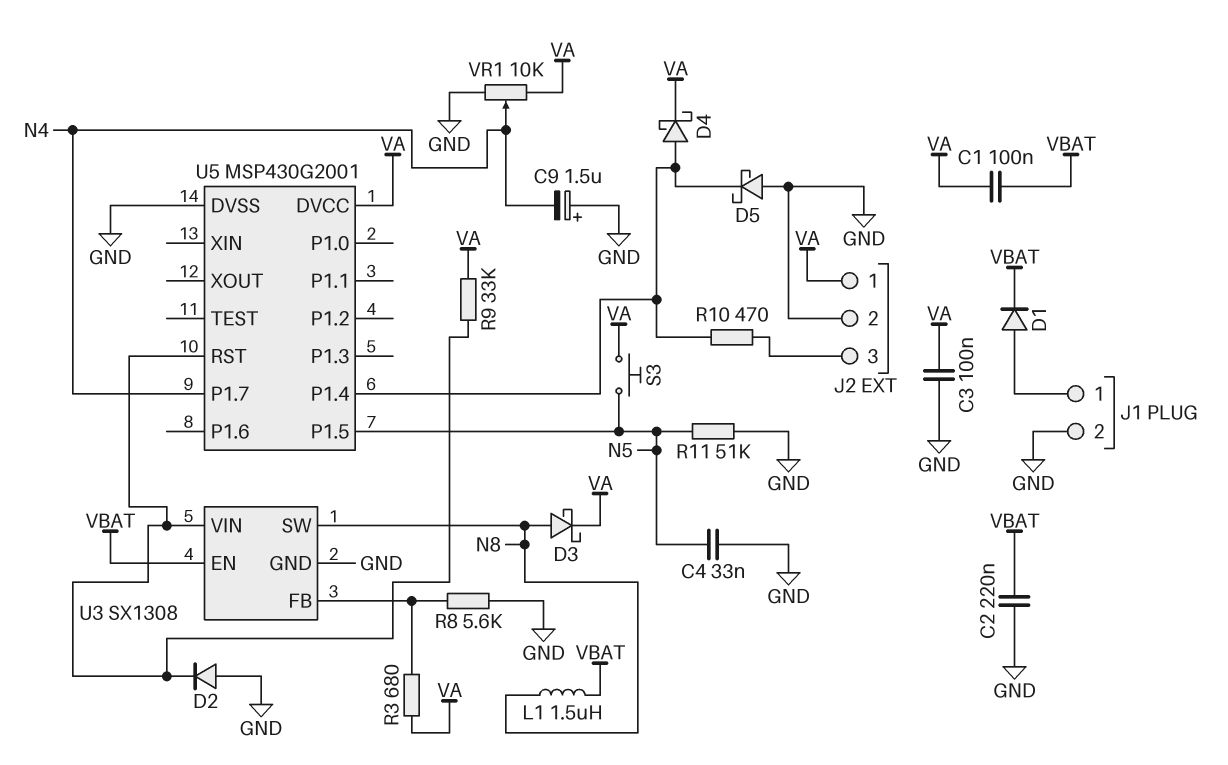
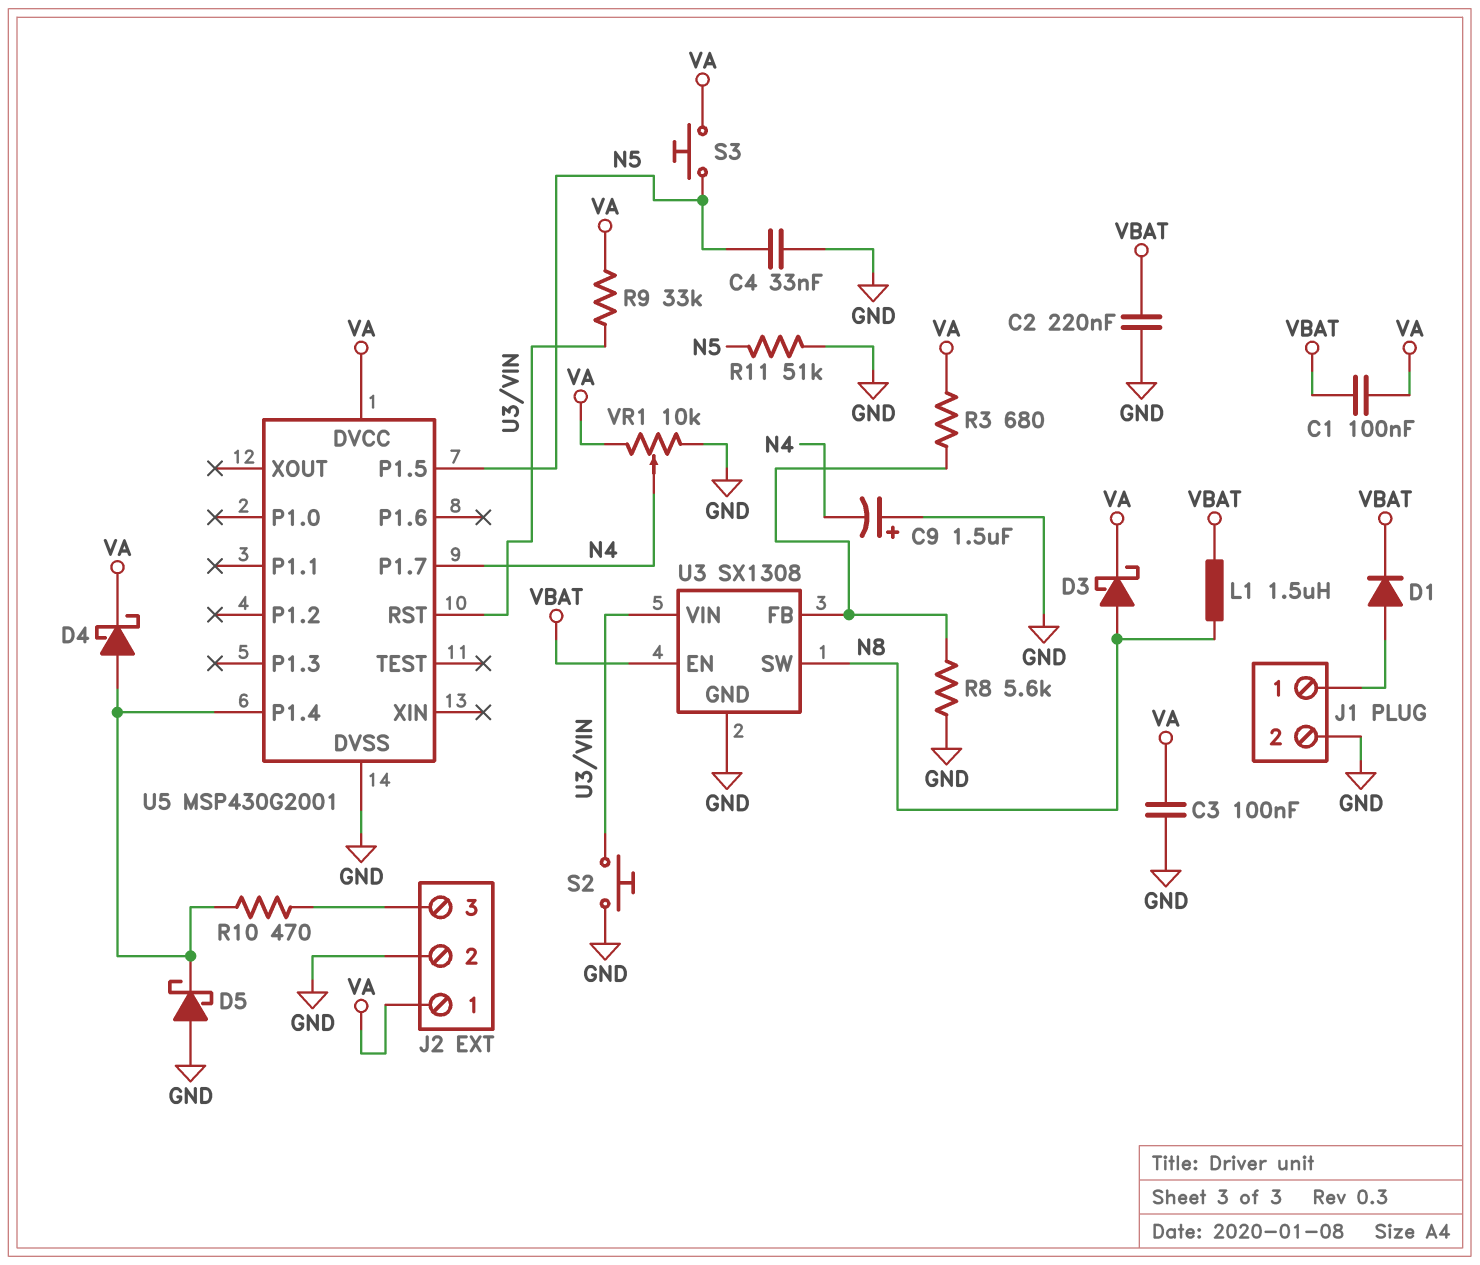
D2: diode (A GND, K U3/VIN) -> none
S2: none -> button (GND, U3/VIN)

